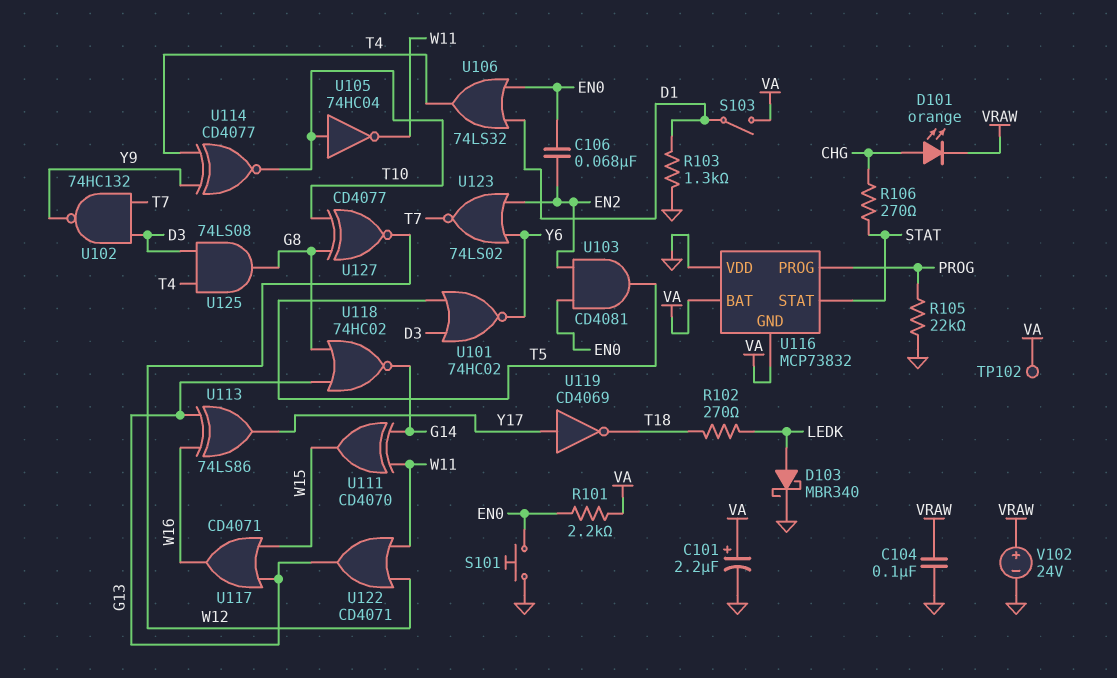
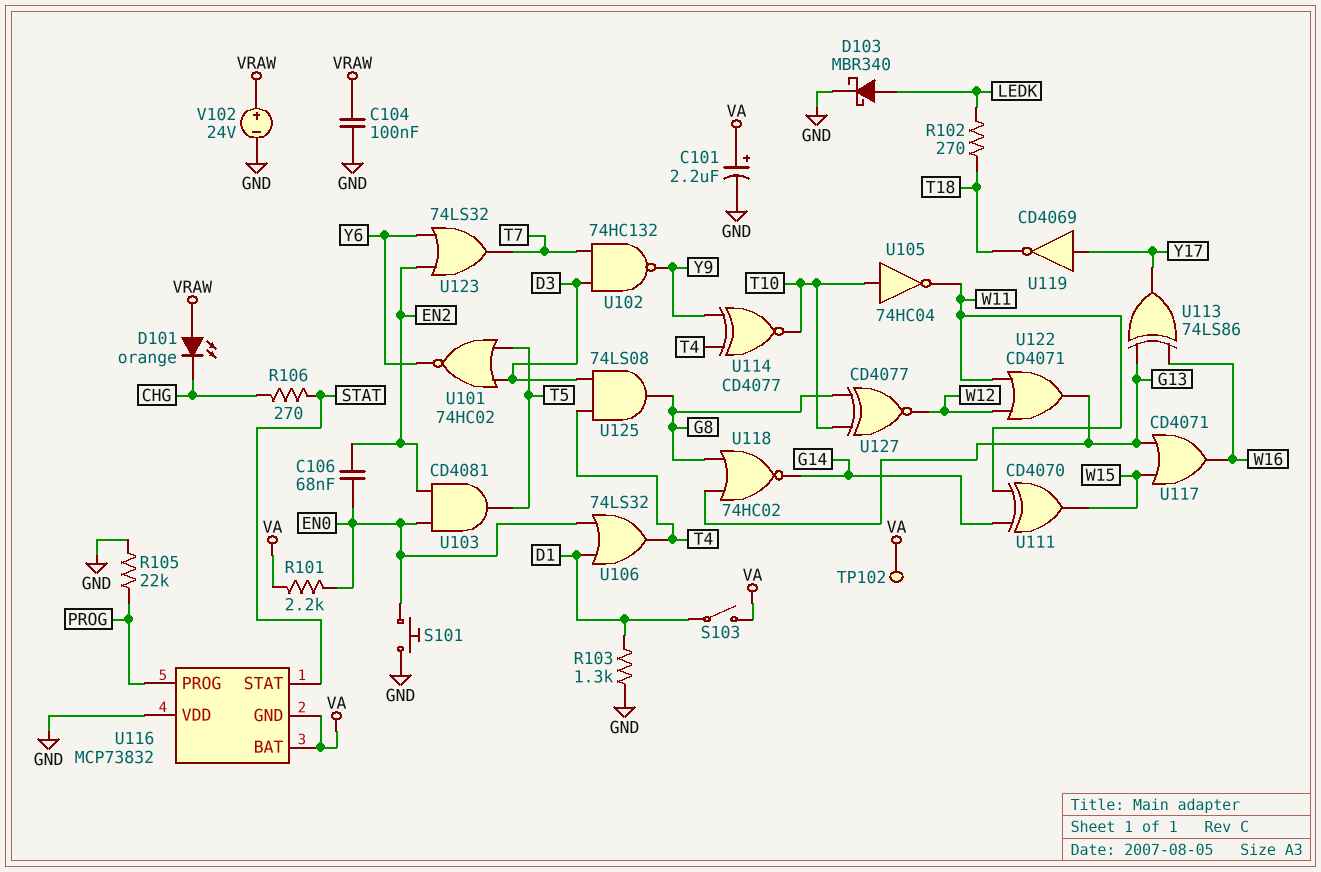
D101: LED orange (A CHG, K VRAW) -> LED orange (A VRAW, K CHG)
U123: NOR 74LS02 (in EN2, in Y6, out T7) -> OR 74LS32 (in EN2, in Y6, out T7)

